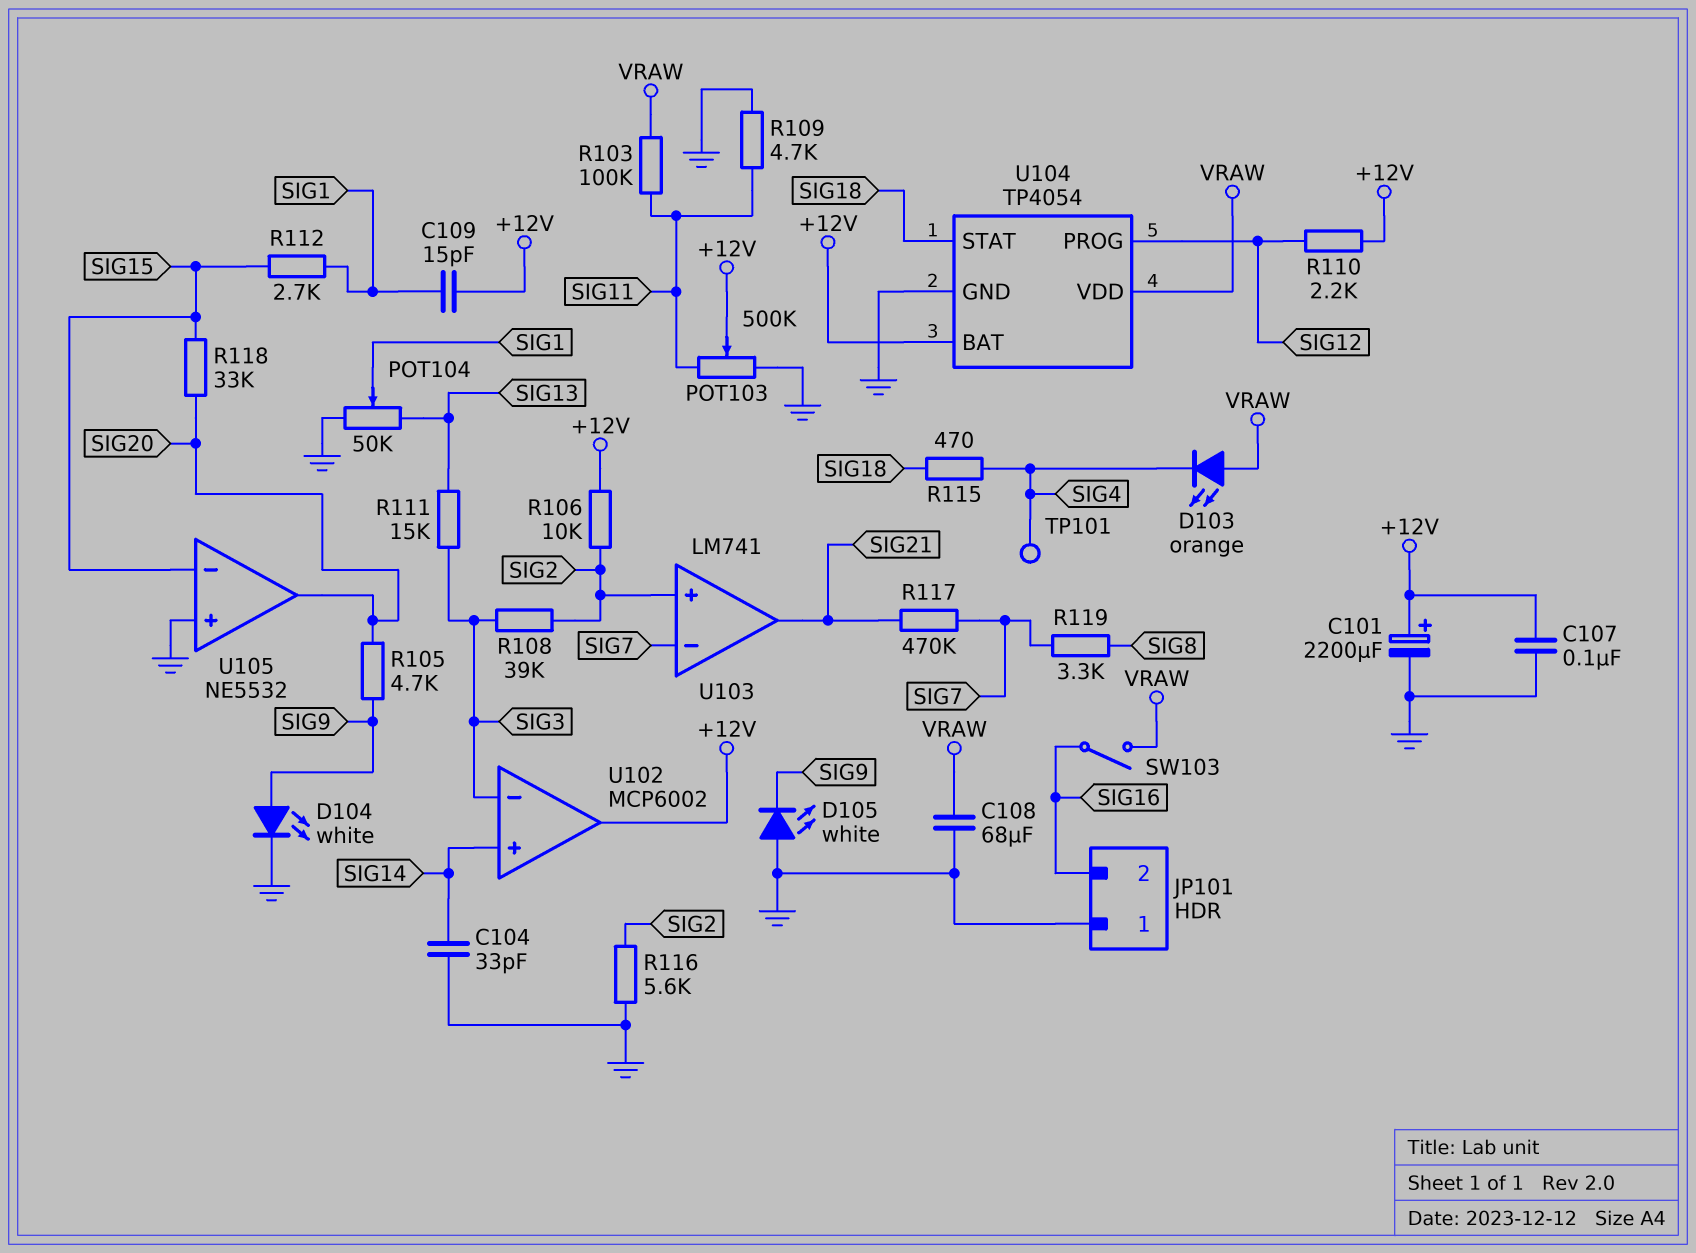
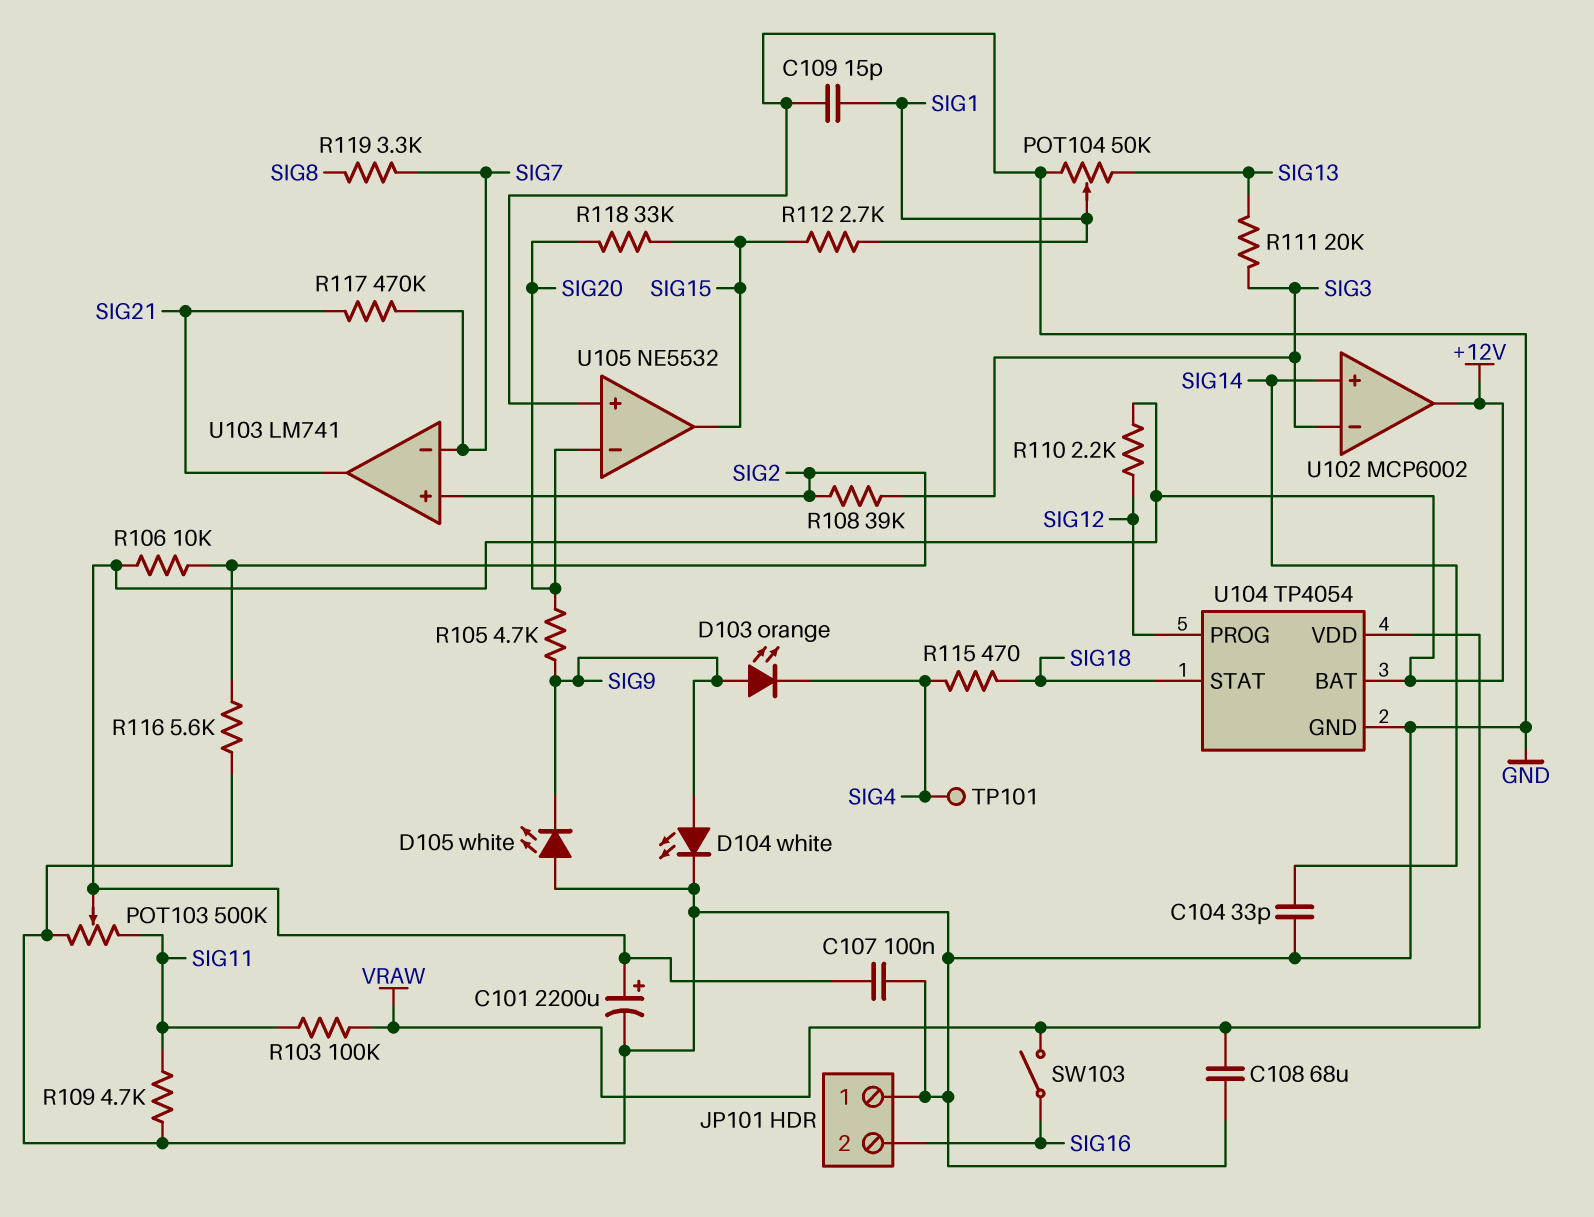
C109: 15pF (+12V, SIG1) -> 15pF (GND, SIG1)
D103: LED orange (A VRAW, K SIG4) -> LED orange (A SIG9, K SIG4)
R111: 15k (SIG3, SIG13) -> 20k (SIG3, SIG13)
U105 pin in-: SIG15 -> SIG20
U105 pin out: SIG20 -> SIG15

